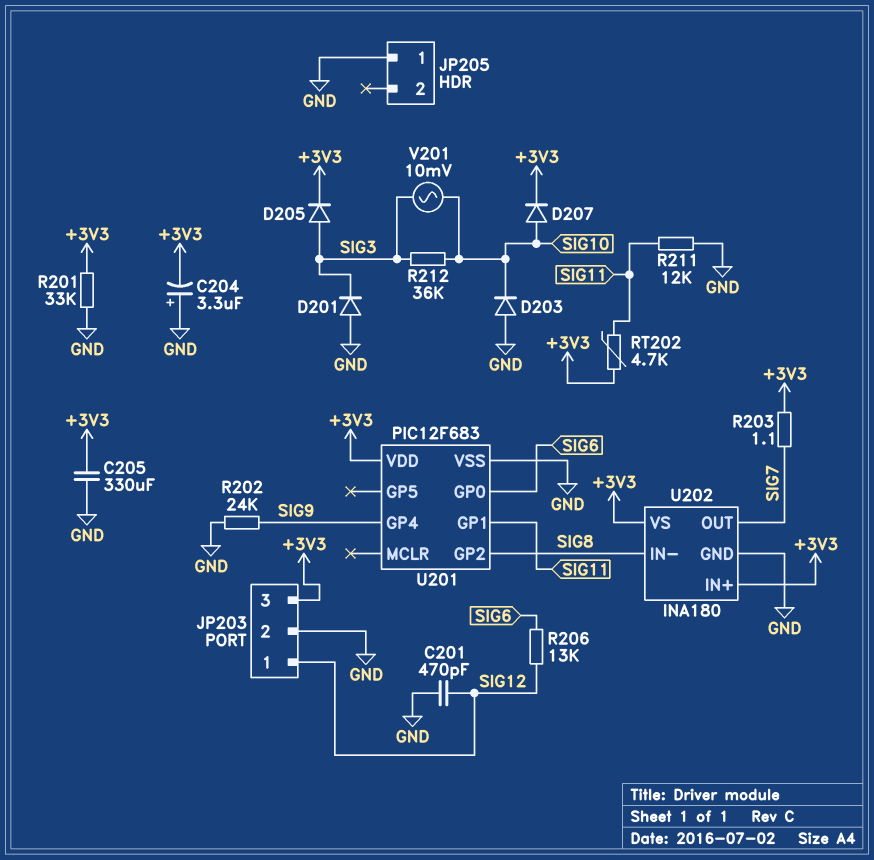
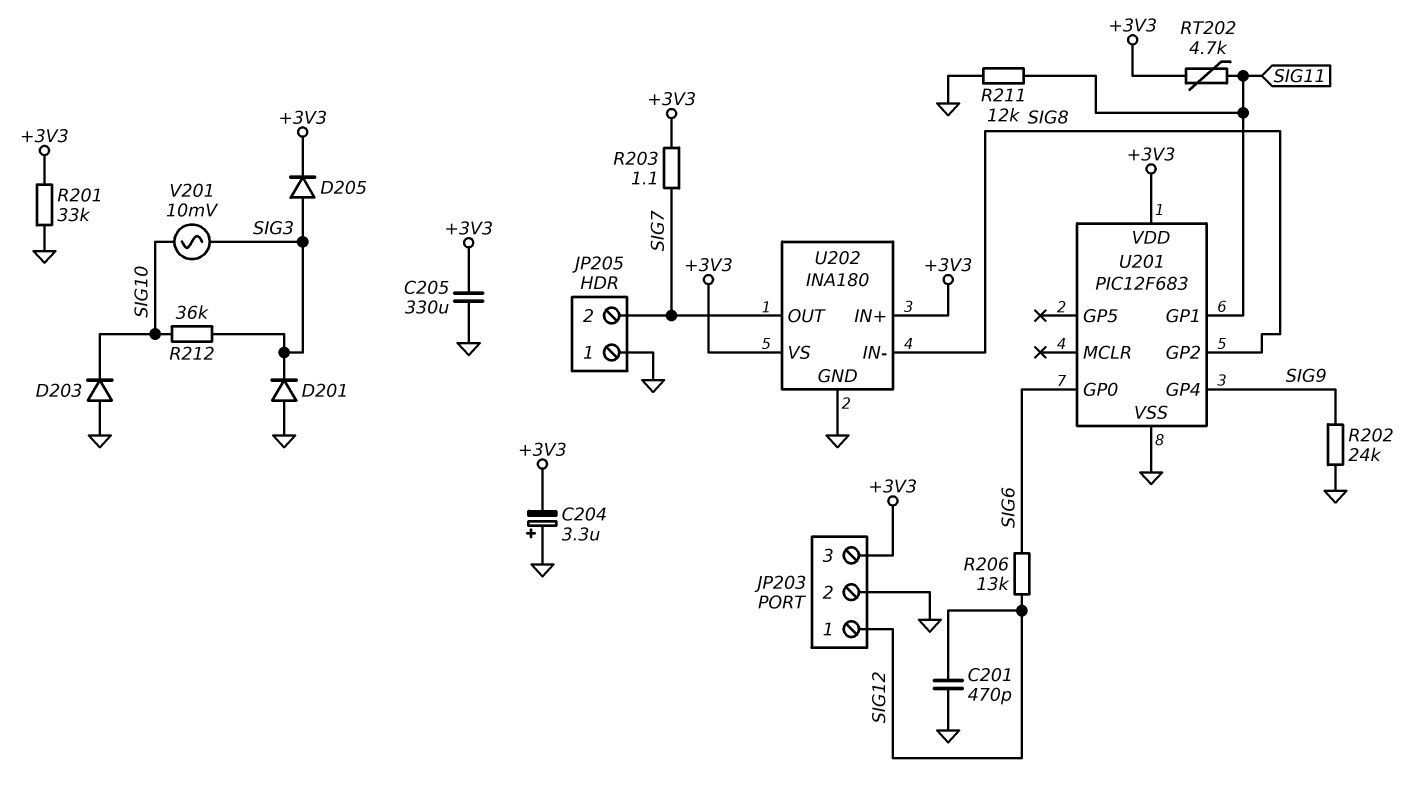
D207: diode (A SIG10, K +3V3) -> none
JP205 pin 2: none -> SIG7

